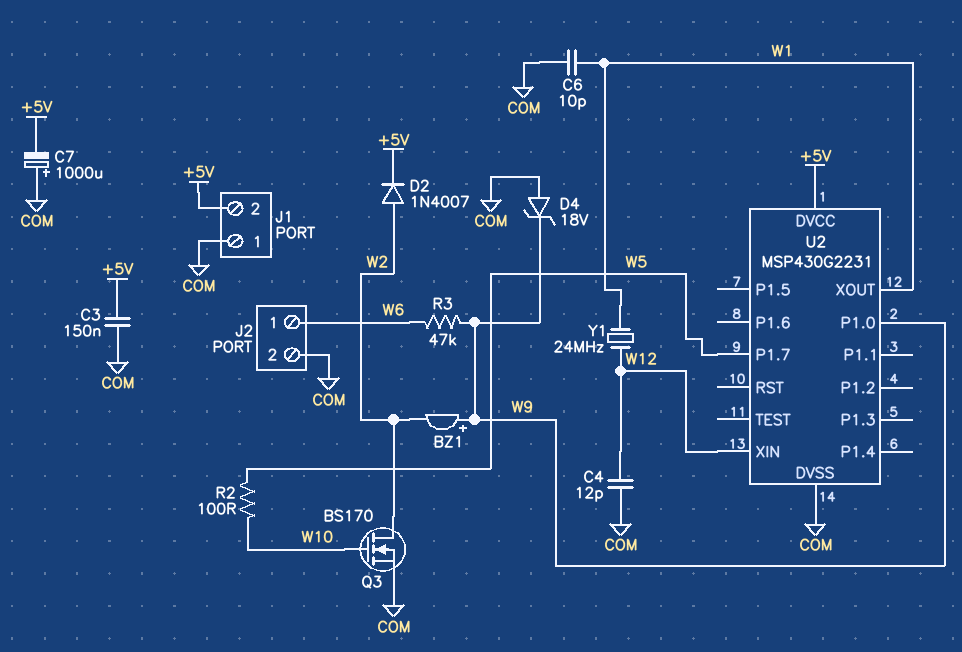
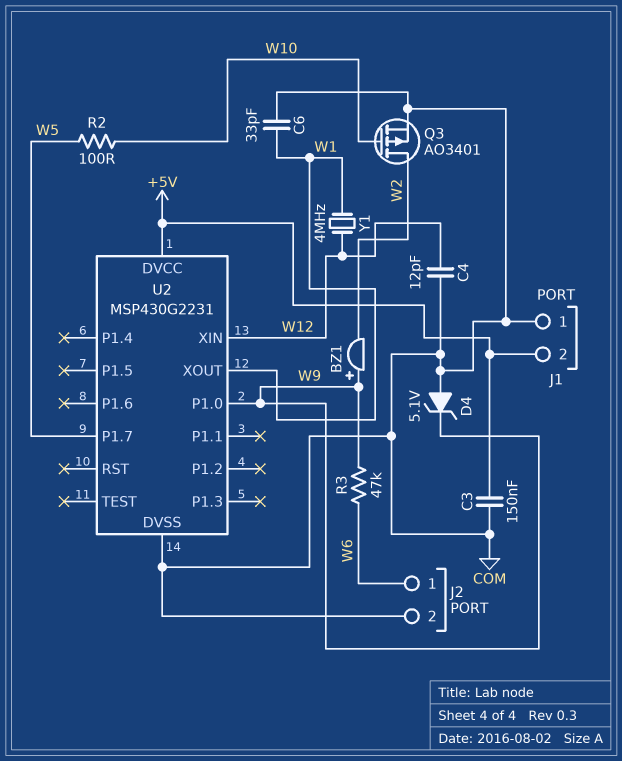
C6: 10pF (COM, W1) -> 33pF (COM, W1)
C7: 1000uF (plus COM, minus +5V) -> none
D2: diode 1N4007 (A W2, K +5V) -> none
D4: zener 18V (A COM, K W9) -> zener 5.1V (A COM, K W9)
Q3: NMOS BS170 (G W10, D W2, S COM) -> PMOS AO3401 (G W10, D W2, S COM)
Y1: 24MHz (W1, W12) -> 4MHz (W1, W12)

